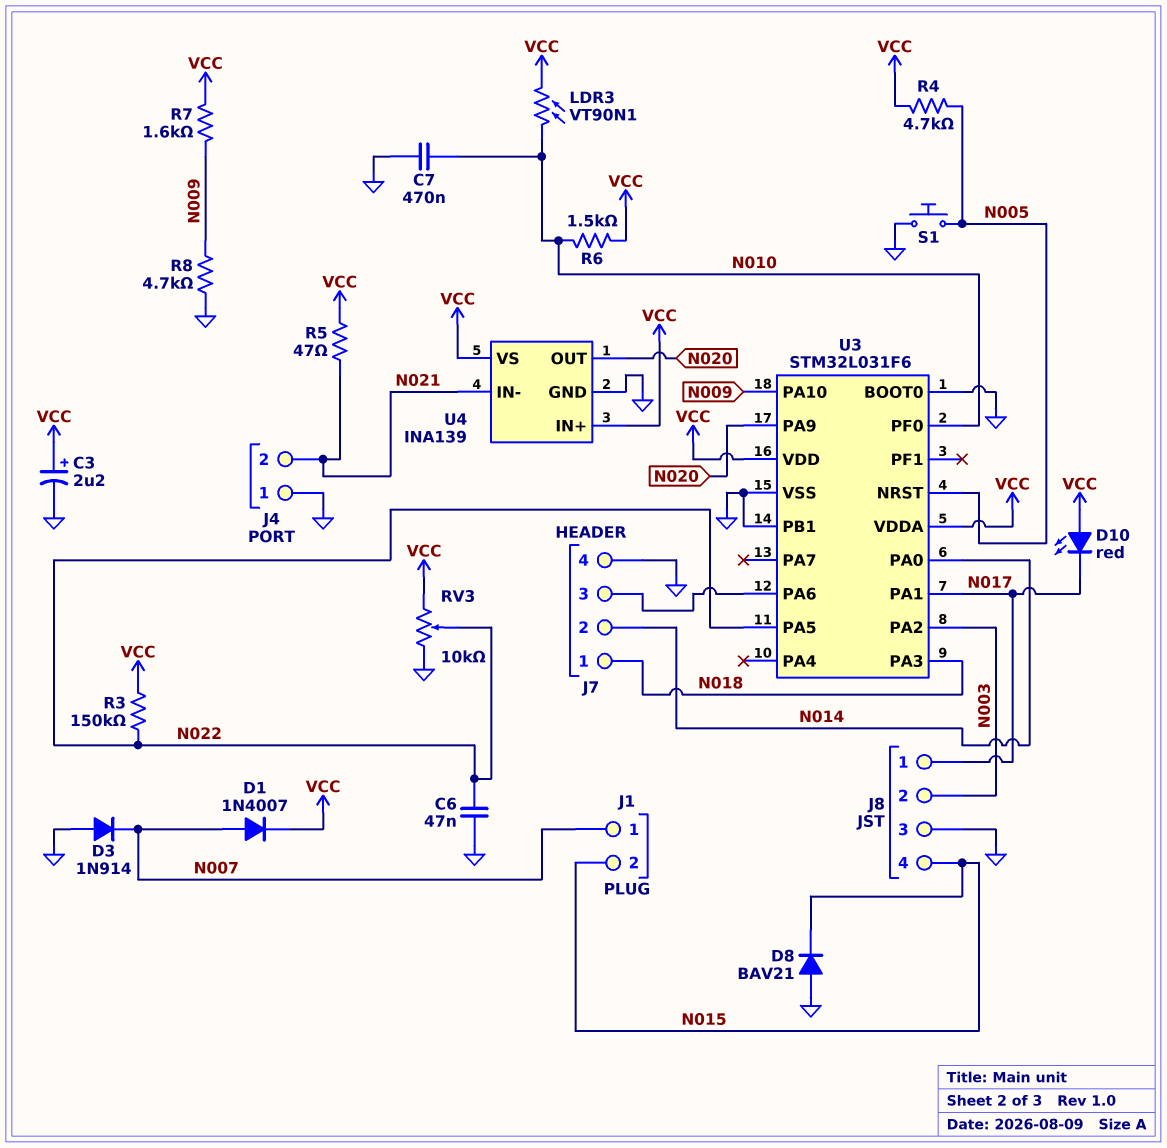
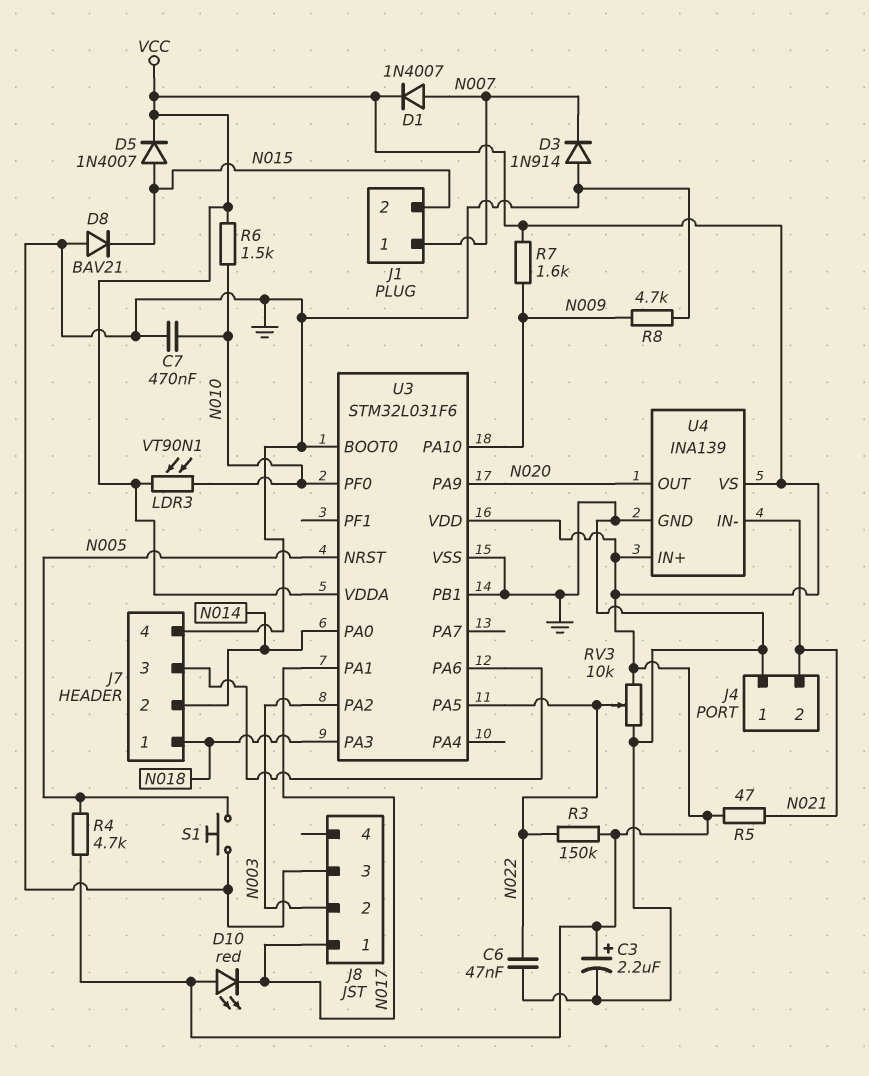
D5: none -> diode 1N4007 (A N015, K VCC)
J8 pin 4: N015 -> none

